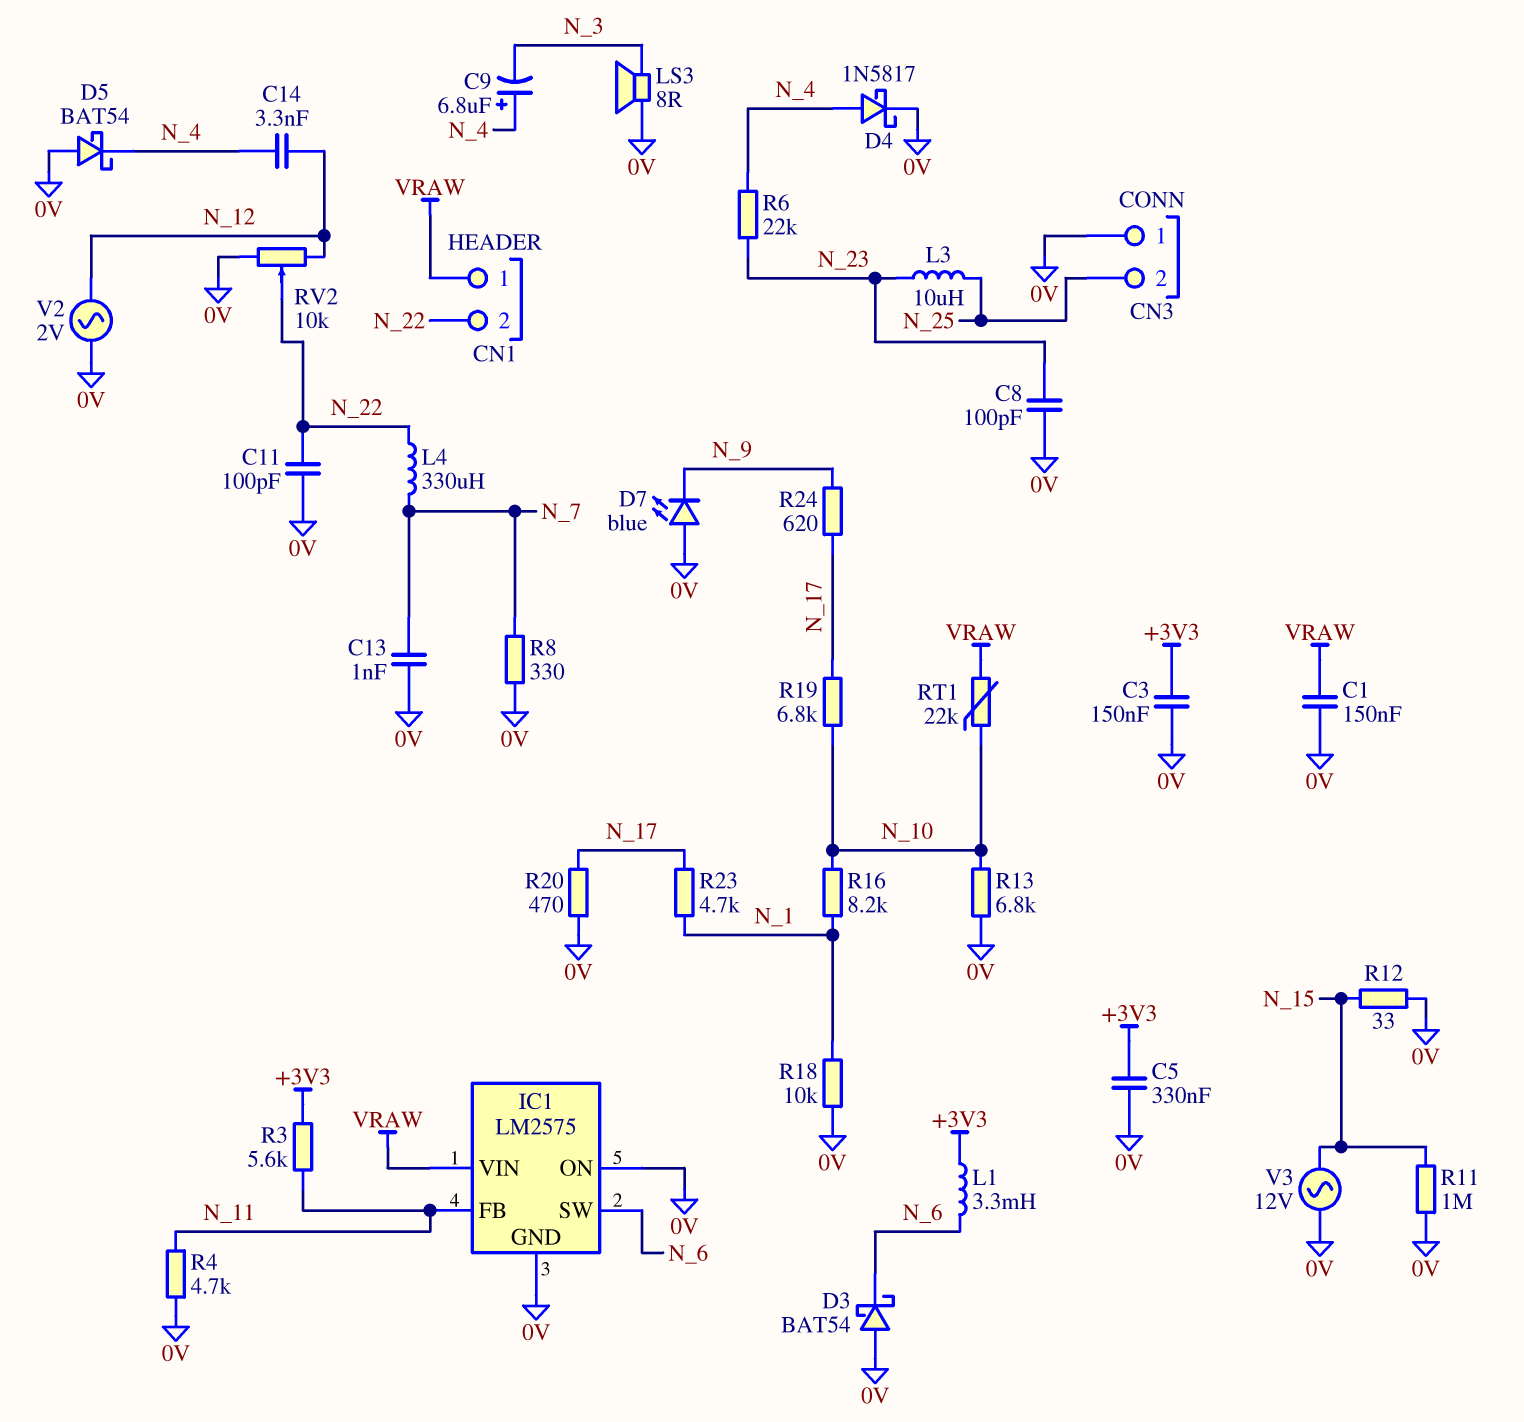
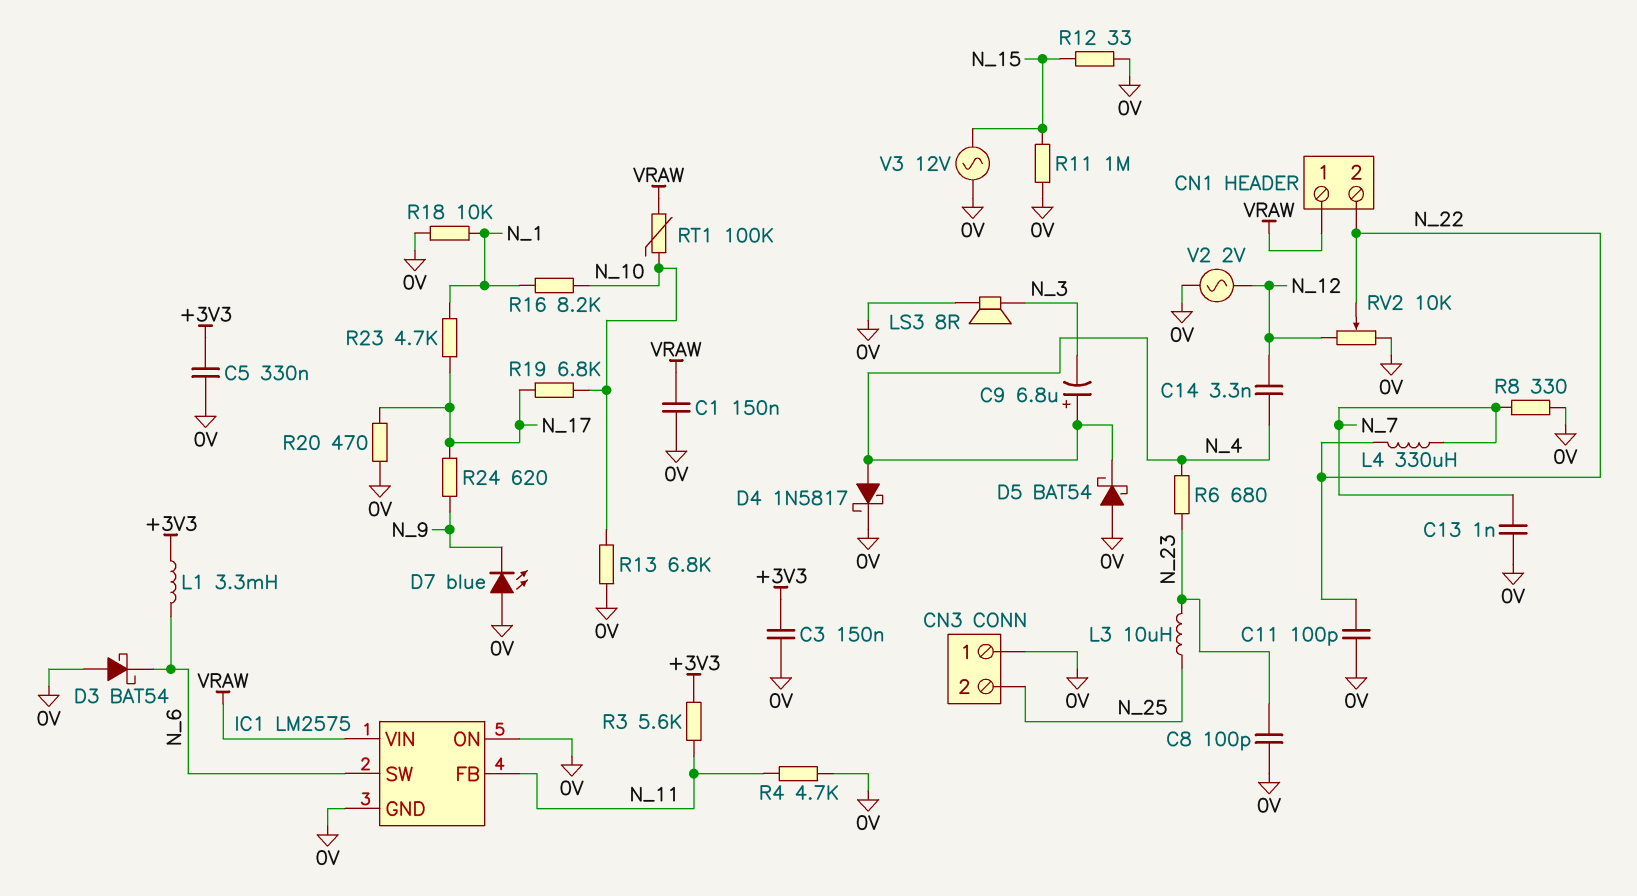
R6: 22k (N_4, N_23) -> 680 (N_4, N_23)
RT1: 22k (N_10, VRAW) -> 100k (N_10, VRAW)

